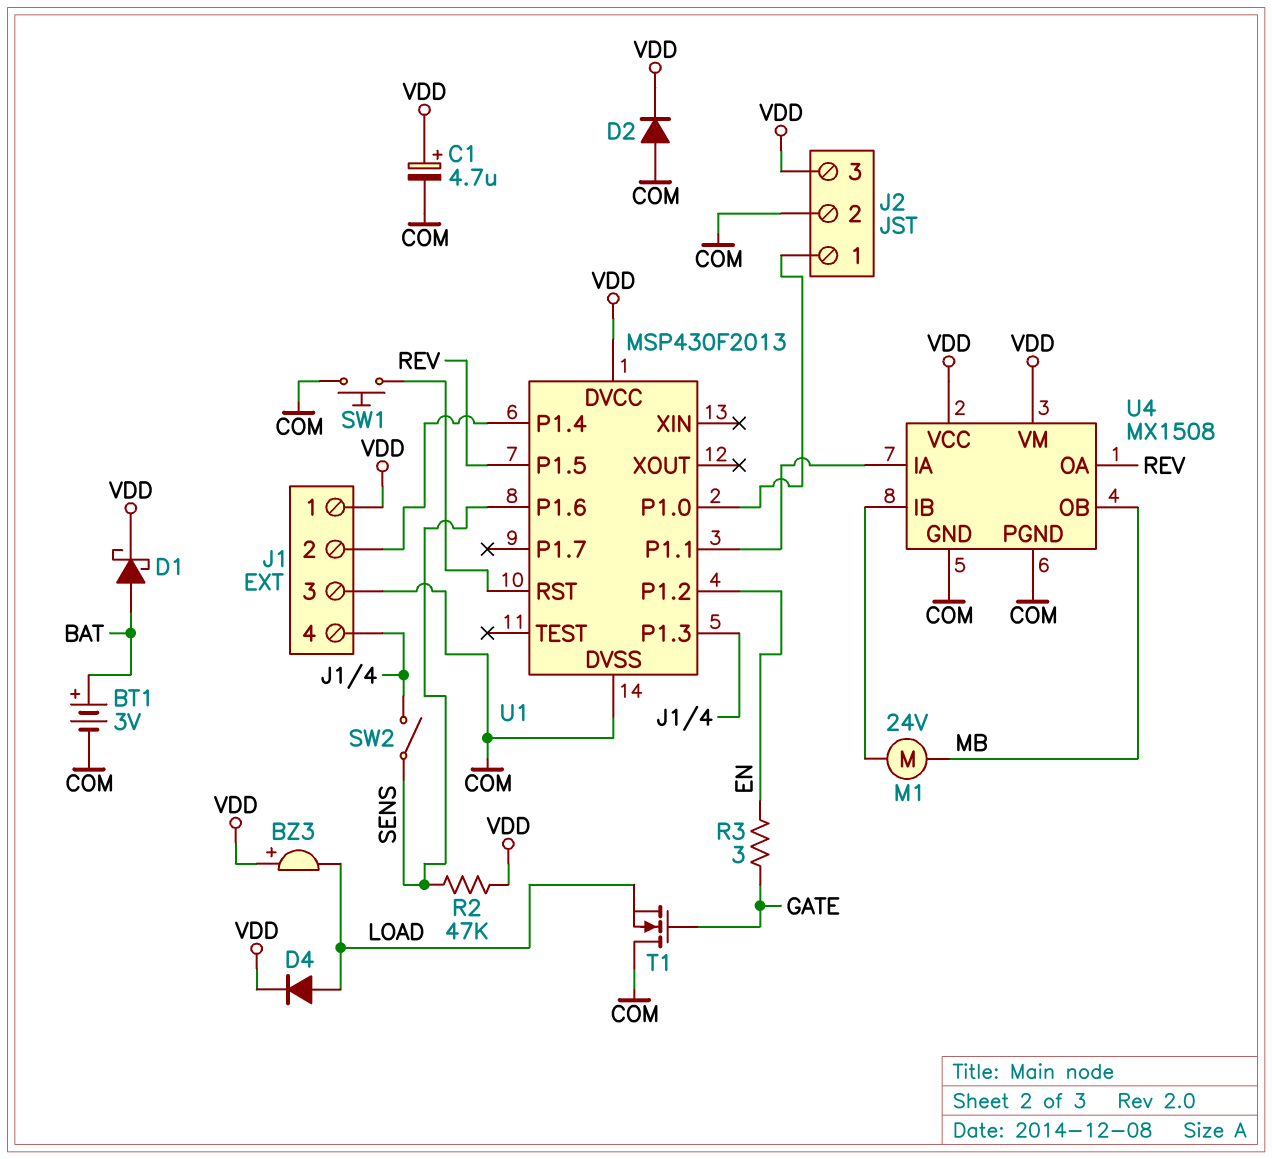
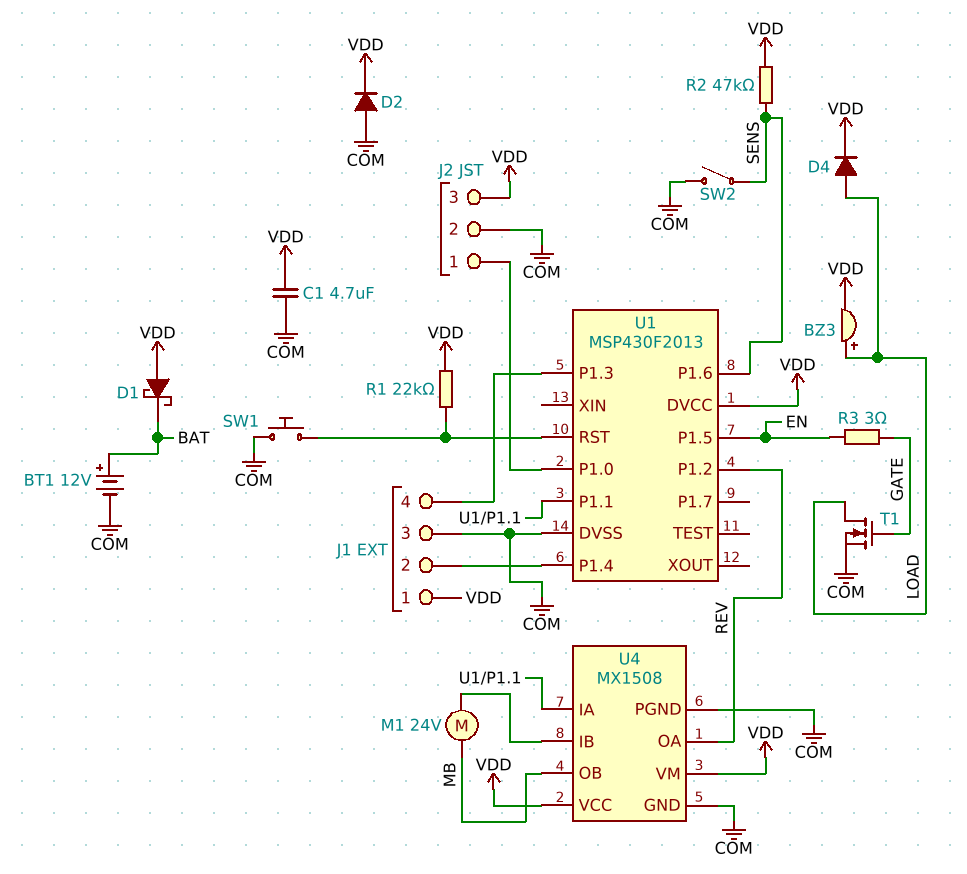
BT1: 3V (plus BAT, minus COM) -> 12V (plus BAT, minus COM)
BZ3: buzzer (plus VDD, minus LOAD) -> buzzer (plus LOAD, minus VDD)
C1: 4.7uF (plus VDD, minus COM) -> 4.7uF (COM, VDD)
D1: schottky (A BAT, K VDD) -> schottky (A VDD, K BAT)
R1: none -> 22k (U1/RST, VDD)
SW2: switch (J1/4, SENS) -> switch (COM, SENS)
T1: NMOS (G GATE, D COM, S LOAD) -> NMOS (G GATE, D LOAD, S COM)
U1 pin P1.2: EN -> REV
U1 pin P1.5: REV -> EN

